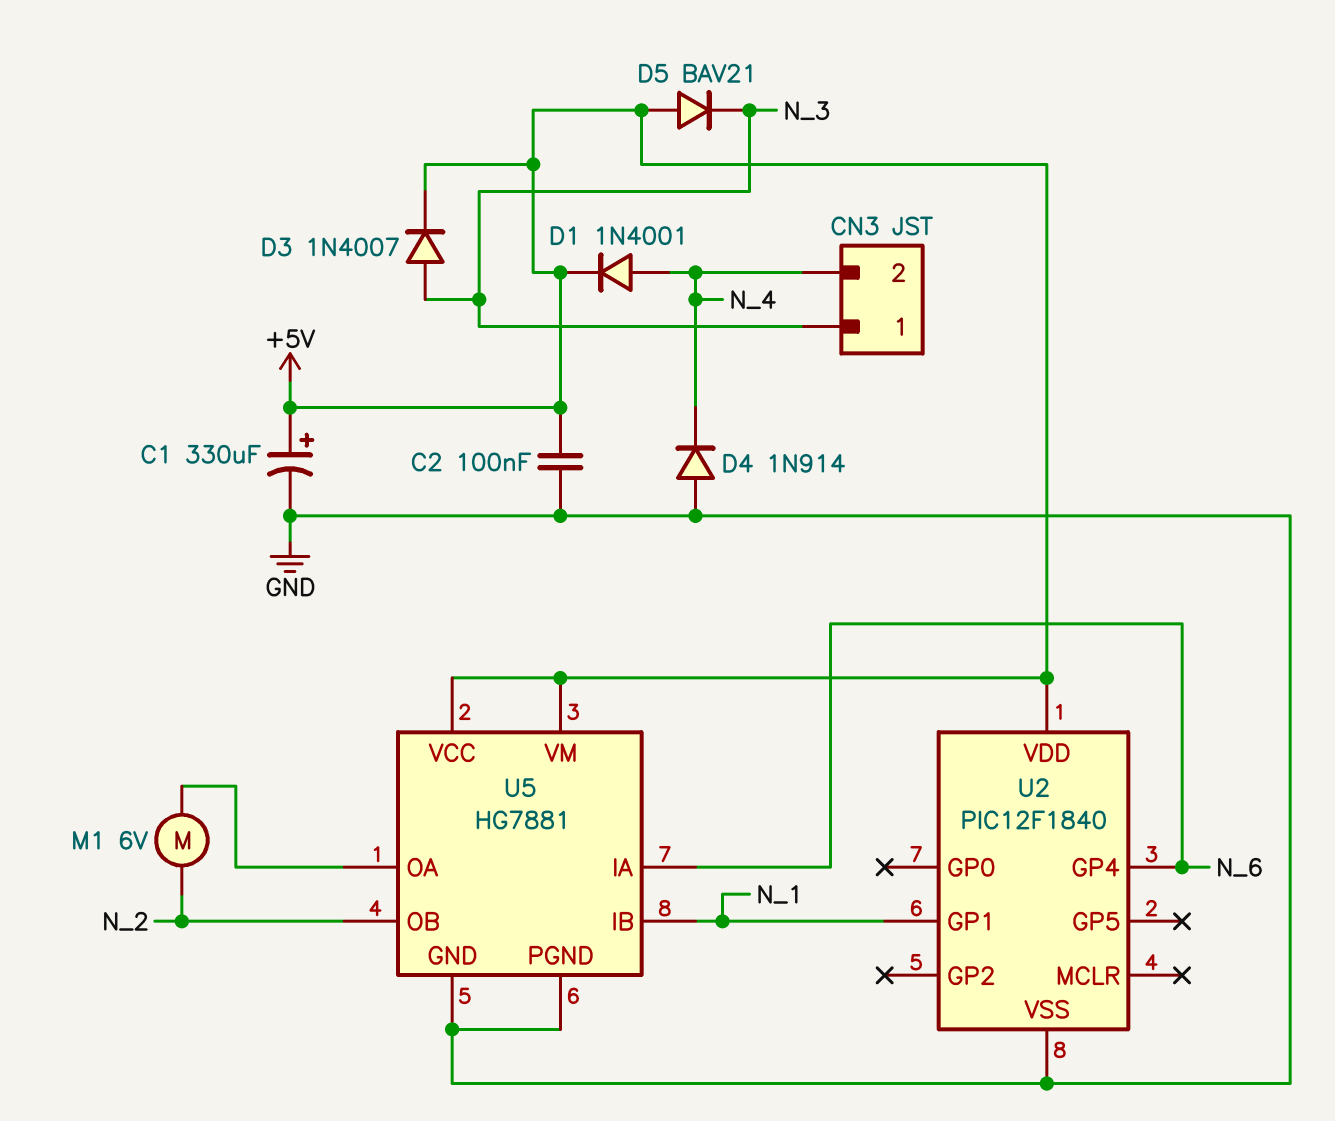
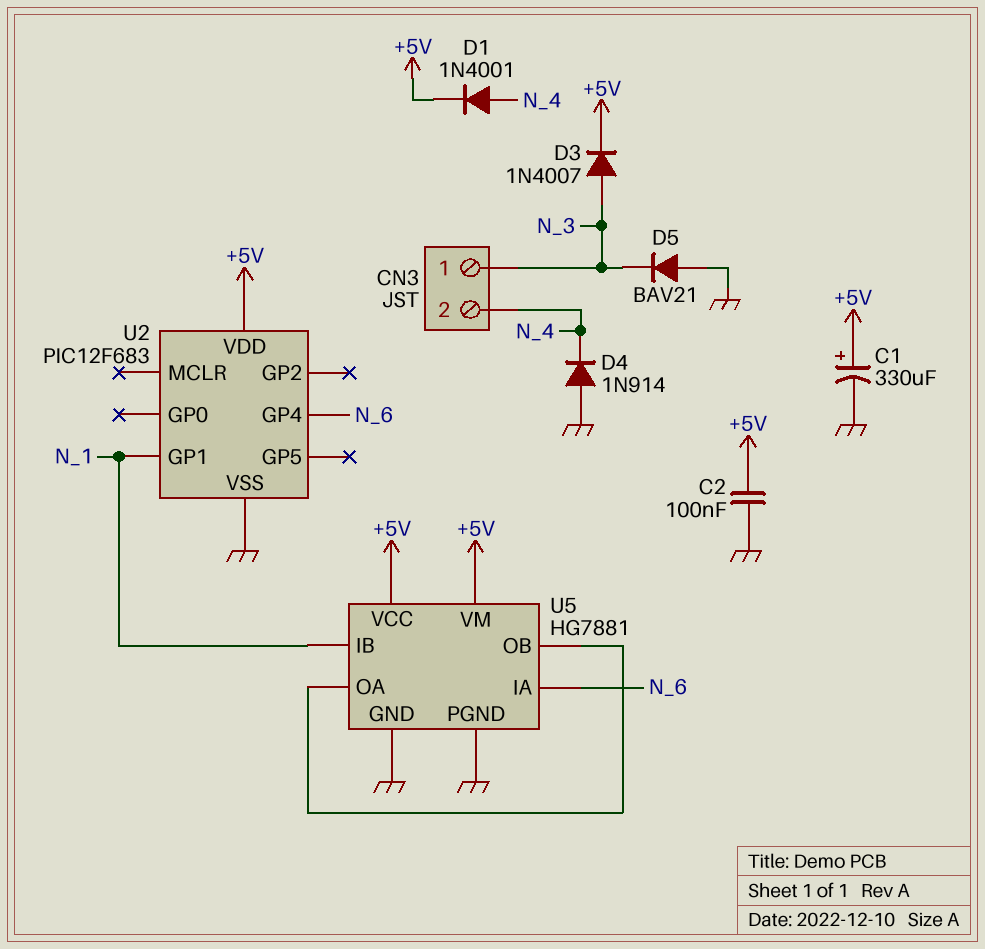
D5: diode BAV21 (A +5V, K N_3) -> diode BAV21 (A GND, K N_3)
M1: motor 6V (N_2, U5/OA) -> none
U2: PIC12F1840 -> PIC12F683
U5 pin OB: N_2 -> U5/OA

